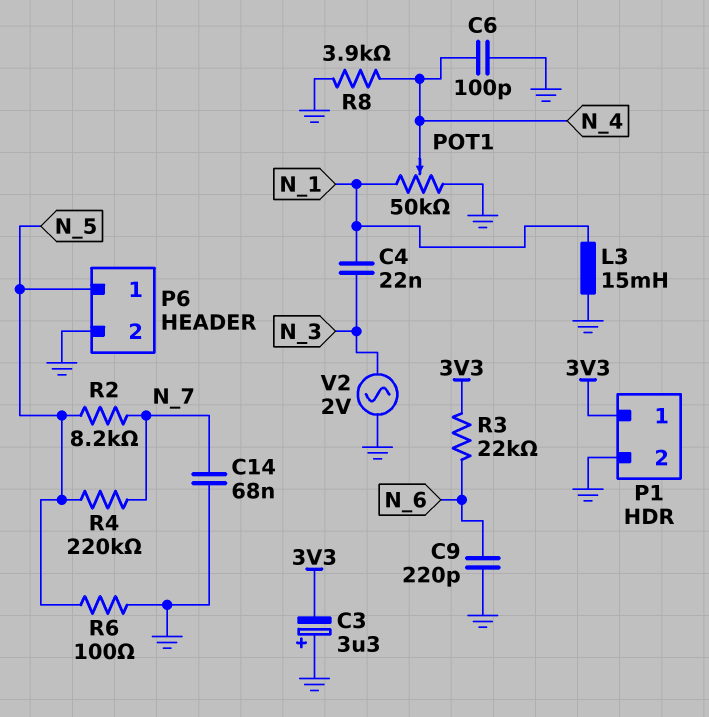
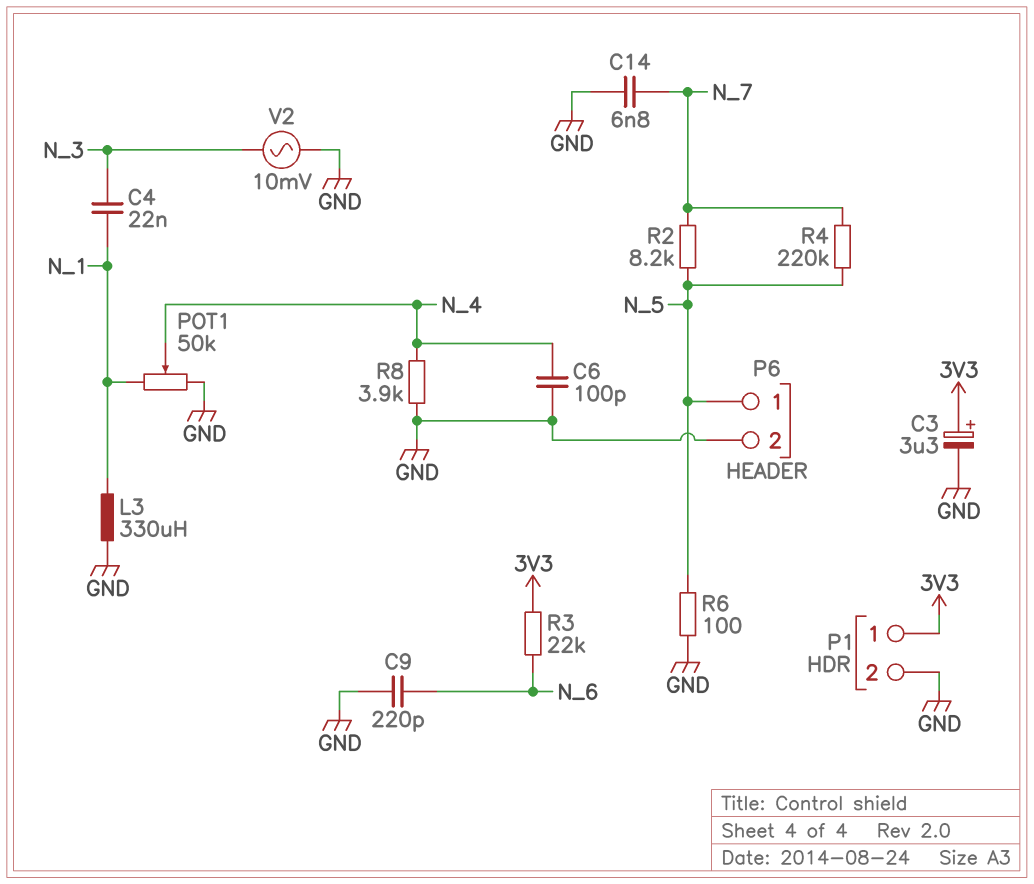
C3: 3.3uF (plus GND, minus 3V3) -> 3.3uF (plus 3V3, minus GND)
C14: 68nF (GND, N_7) -> 6.8nF (GND, N_7)
L3: 15mH (GND, N_1) -> 330uH (GND, N_1)
V2: AC 2V (GND, N_3) -> AC 10mV (GND, N_3)

